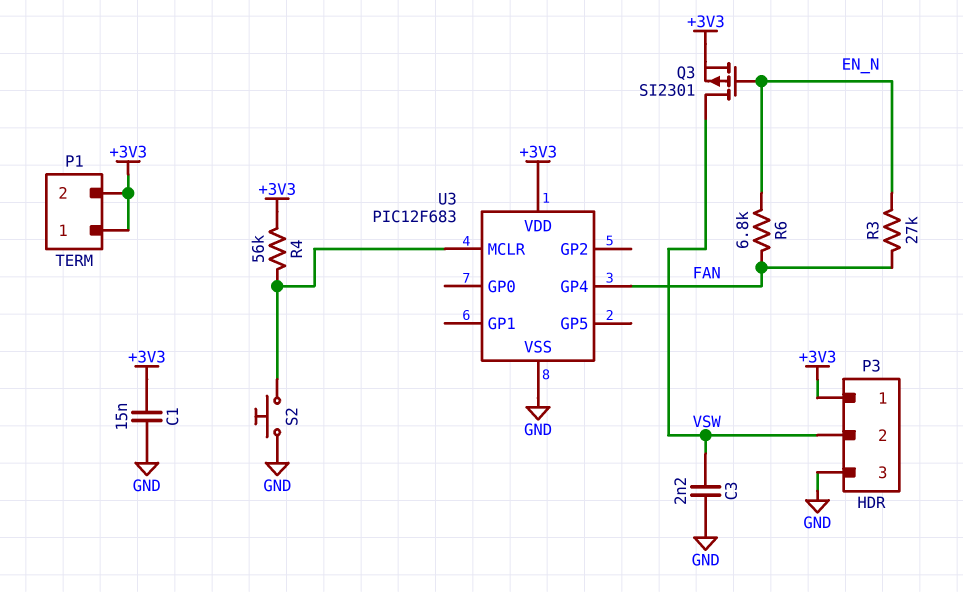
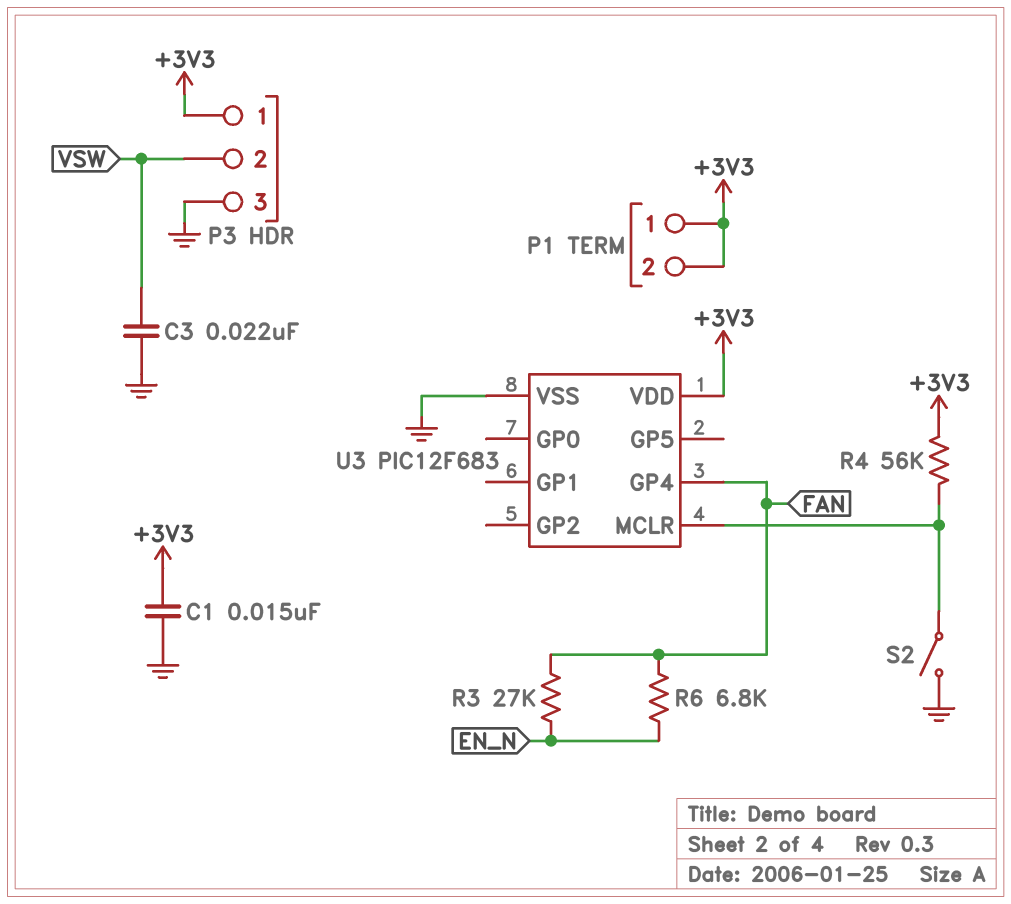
C3: 2.2nF (GND, VSW) -> 22nF (GND, VSW)
Q3: PMOS SI2301 (G EN_N, D VSW, S +3V3) -> none
S2: button (GND, U3/MCLR) -> switch (GND, U3/MCLR)

